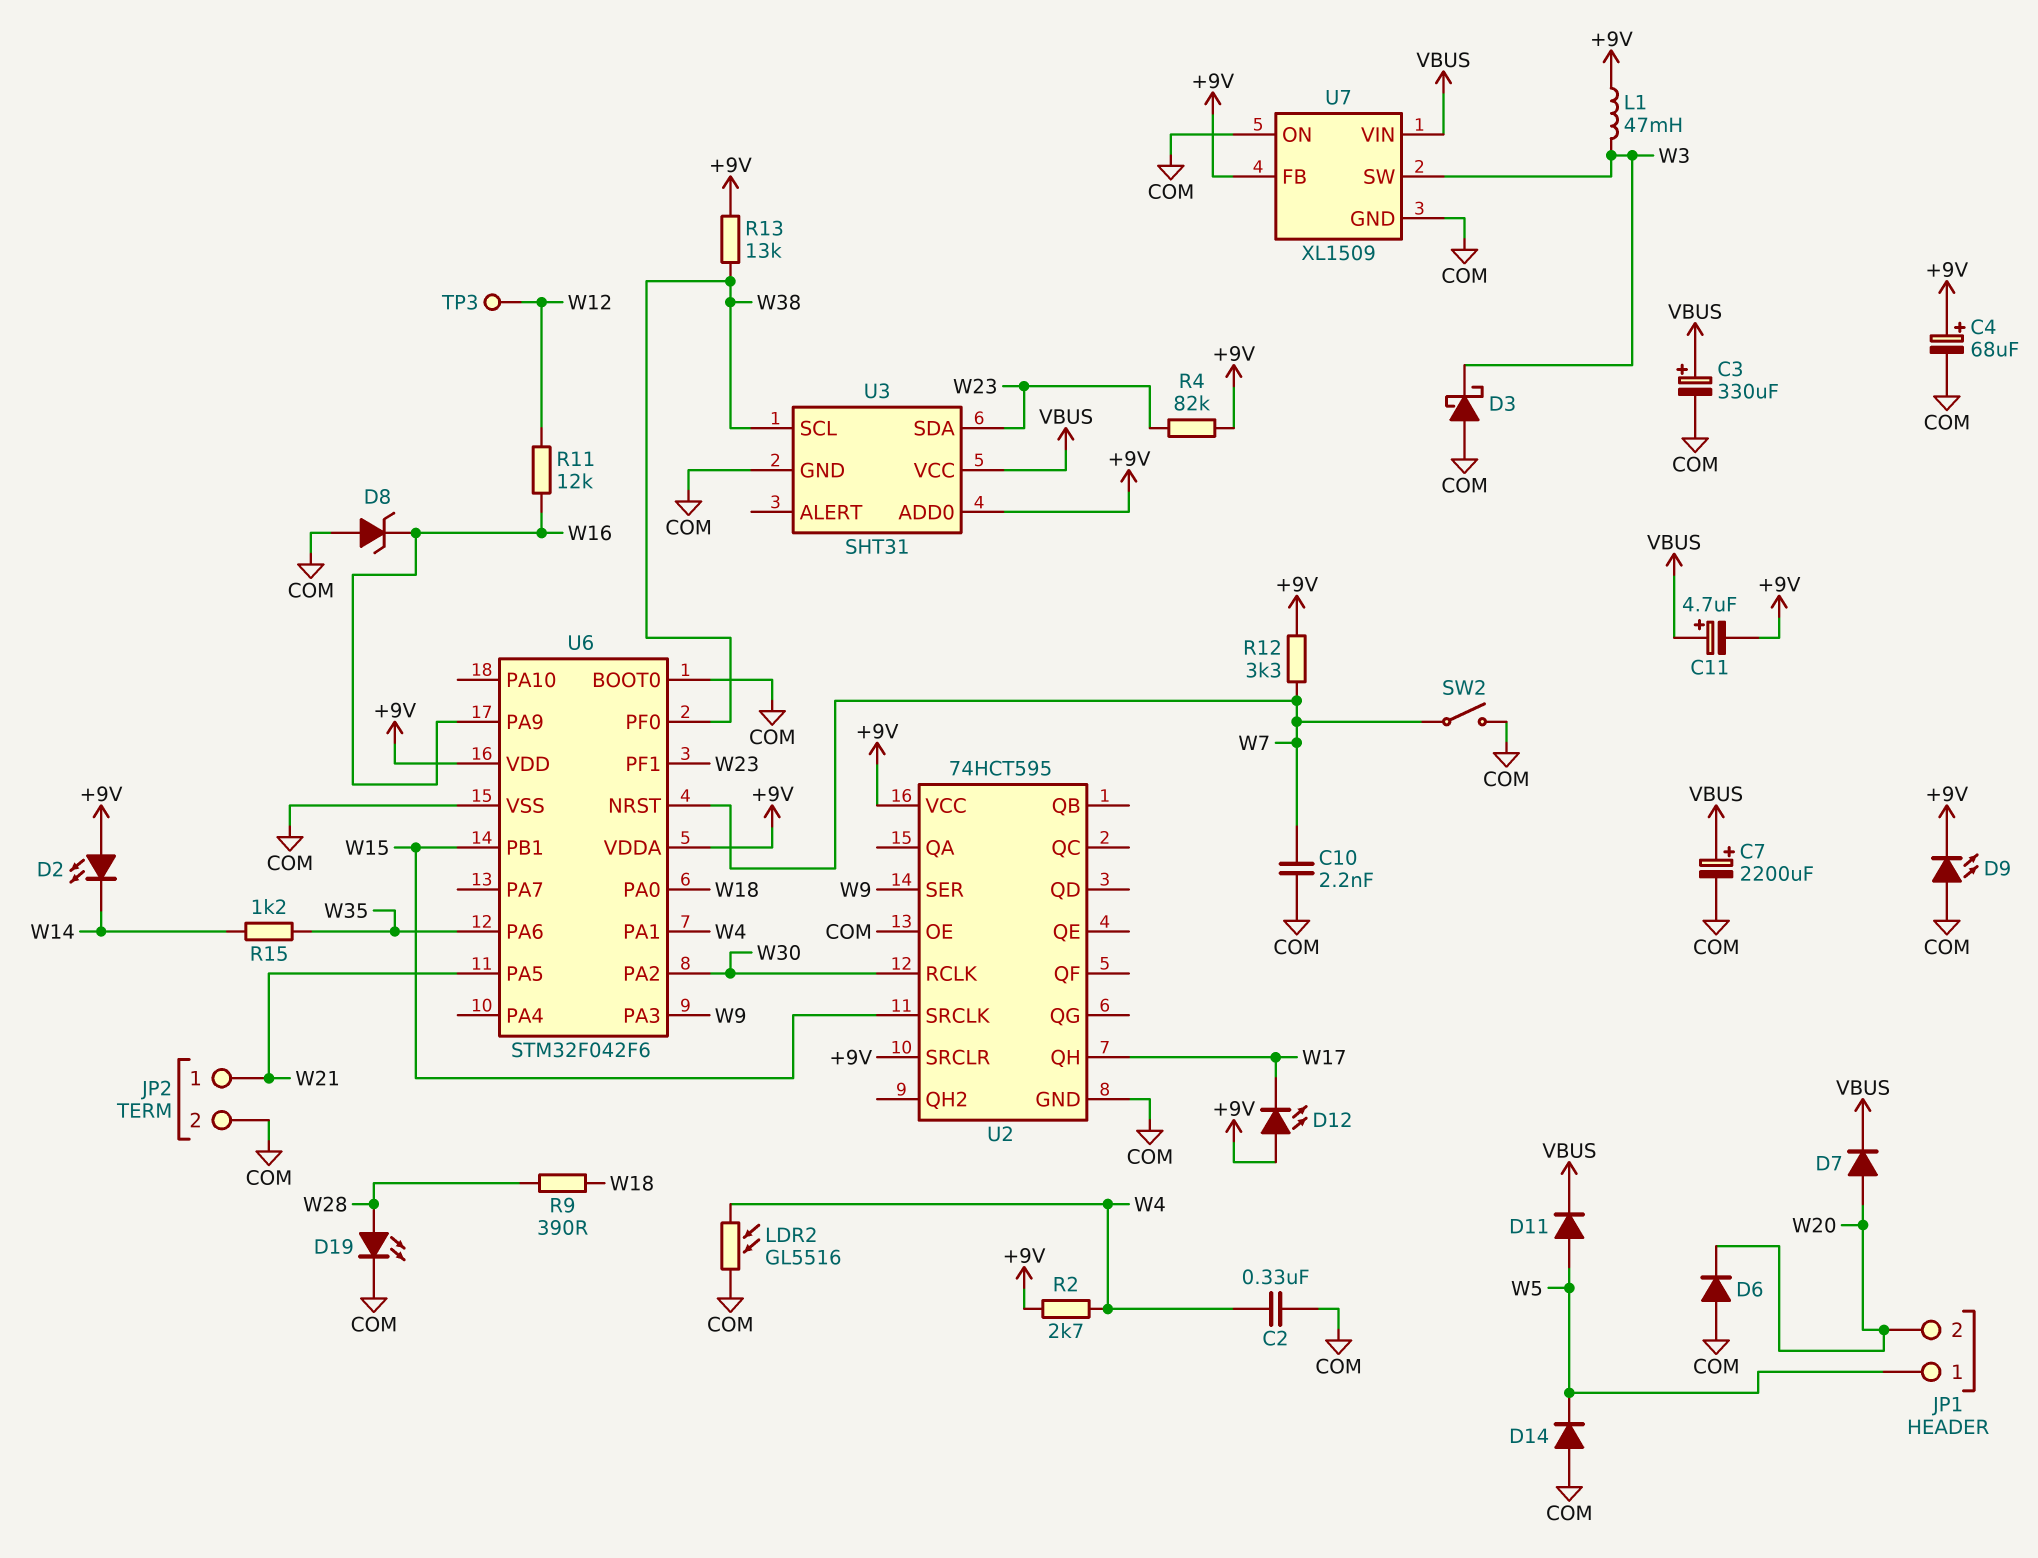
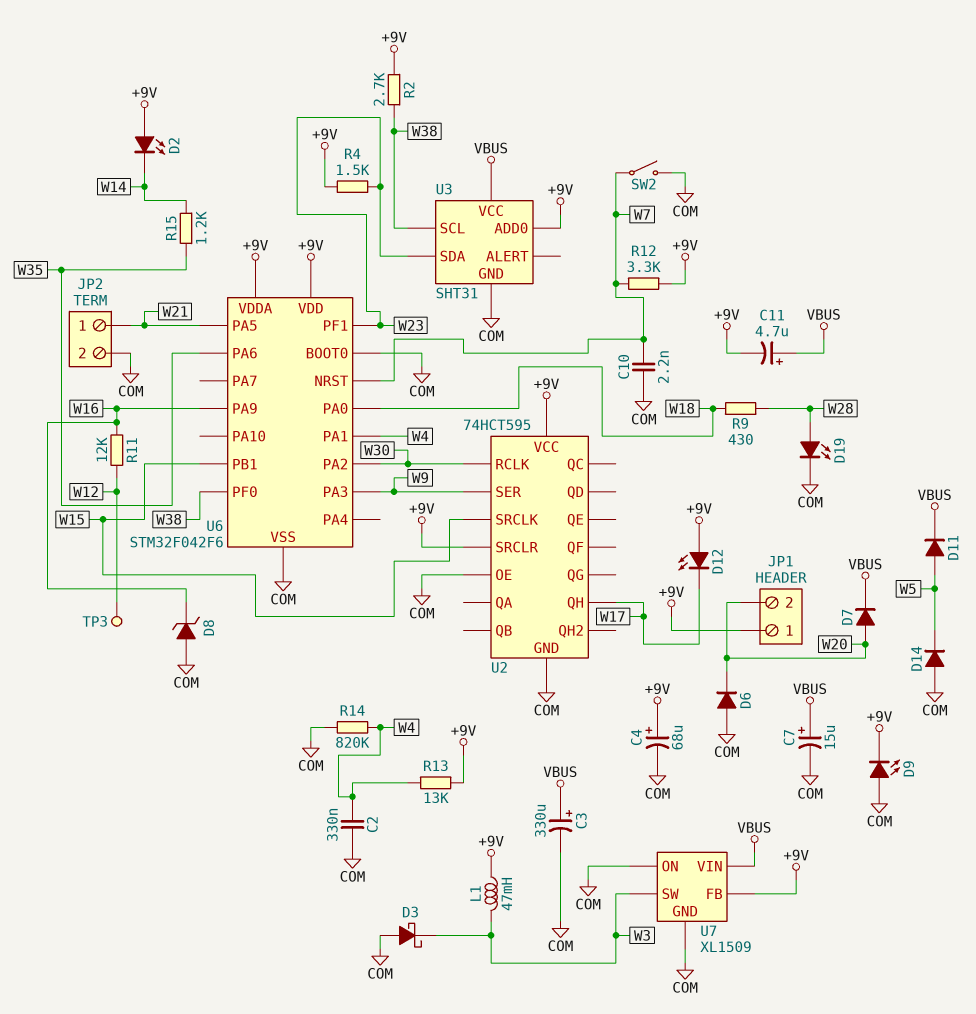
C7: 2200uF (plus VBUS, minus COM) -> 15uF (plus VBUS, minus COM)
JP1 pin 1: W5 -> +9V
LDR2: GL5516 (COM, W4) -> none
R2: 2.7k (+9V, W4) -> 2.7k (+9V, W38)
R4: 82k (+9V, W23) -> 1.5k (+9V, W23)
R9: 390 (W18, W28) -> 430 (W18, W28)
R13: 13k (+9V, W38) -> 13k (+9V, W4)
R14: none -> 820k (COM, W4)

